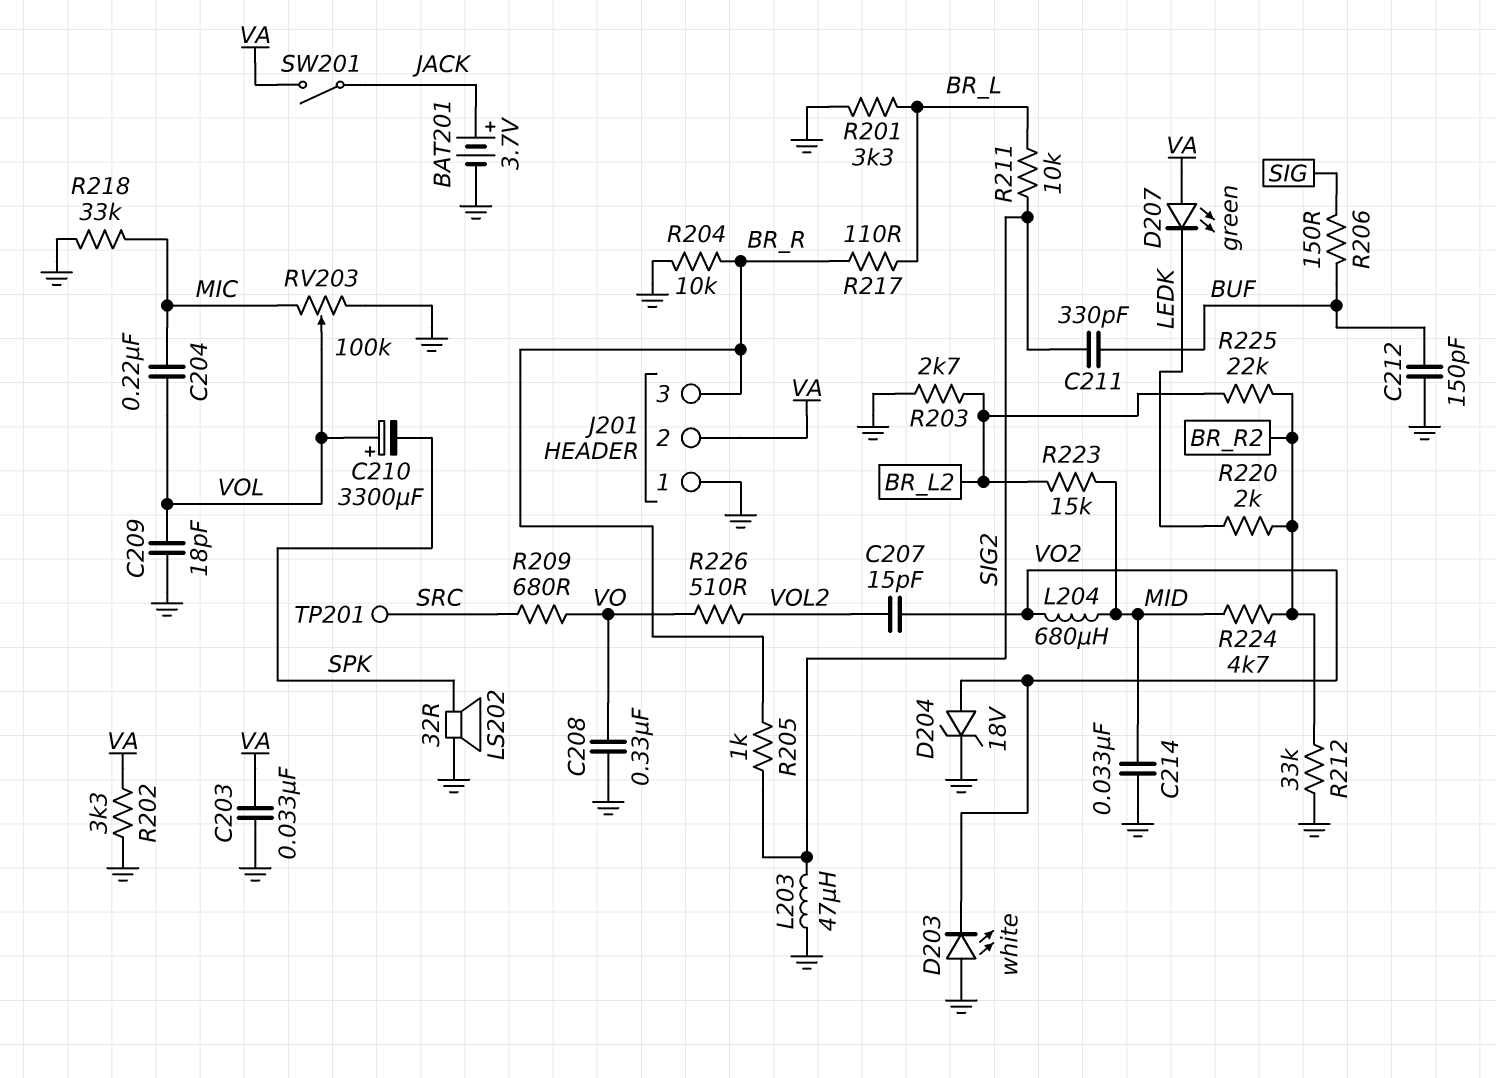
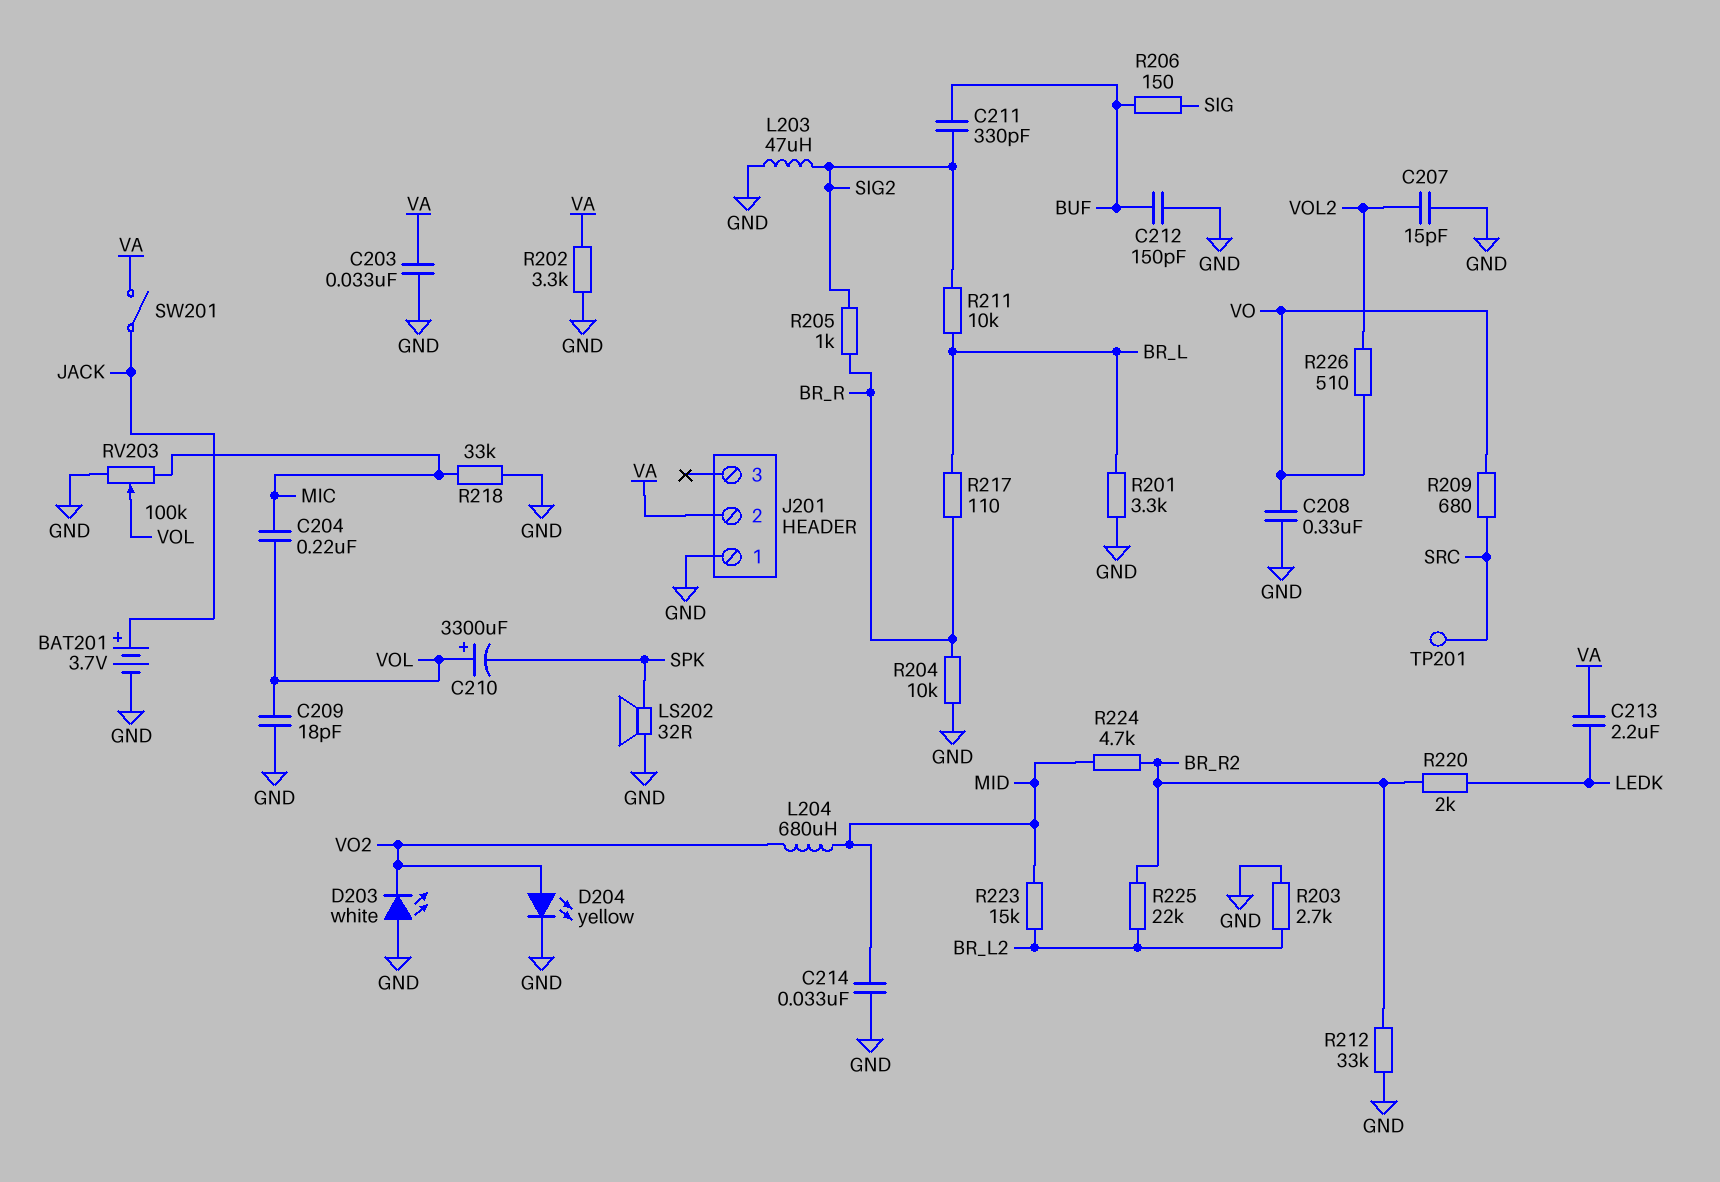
C207: 15pF (VO2, VOL2) -> 15pF (GND, VOL2)
C213: none -> 2.2uF (LEDK, VA)
D204: zener 18V (A VO2, K GND) -> LED yellow (A VO2, K GND)
D207: LED green (A VA, K LEDK) -> none
J201 pin 3: BR_R -> none

